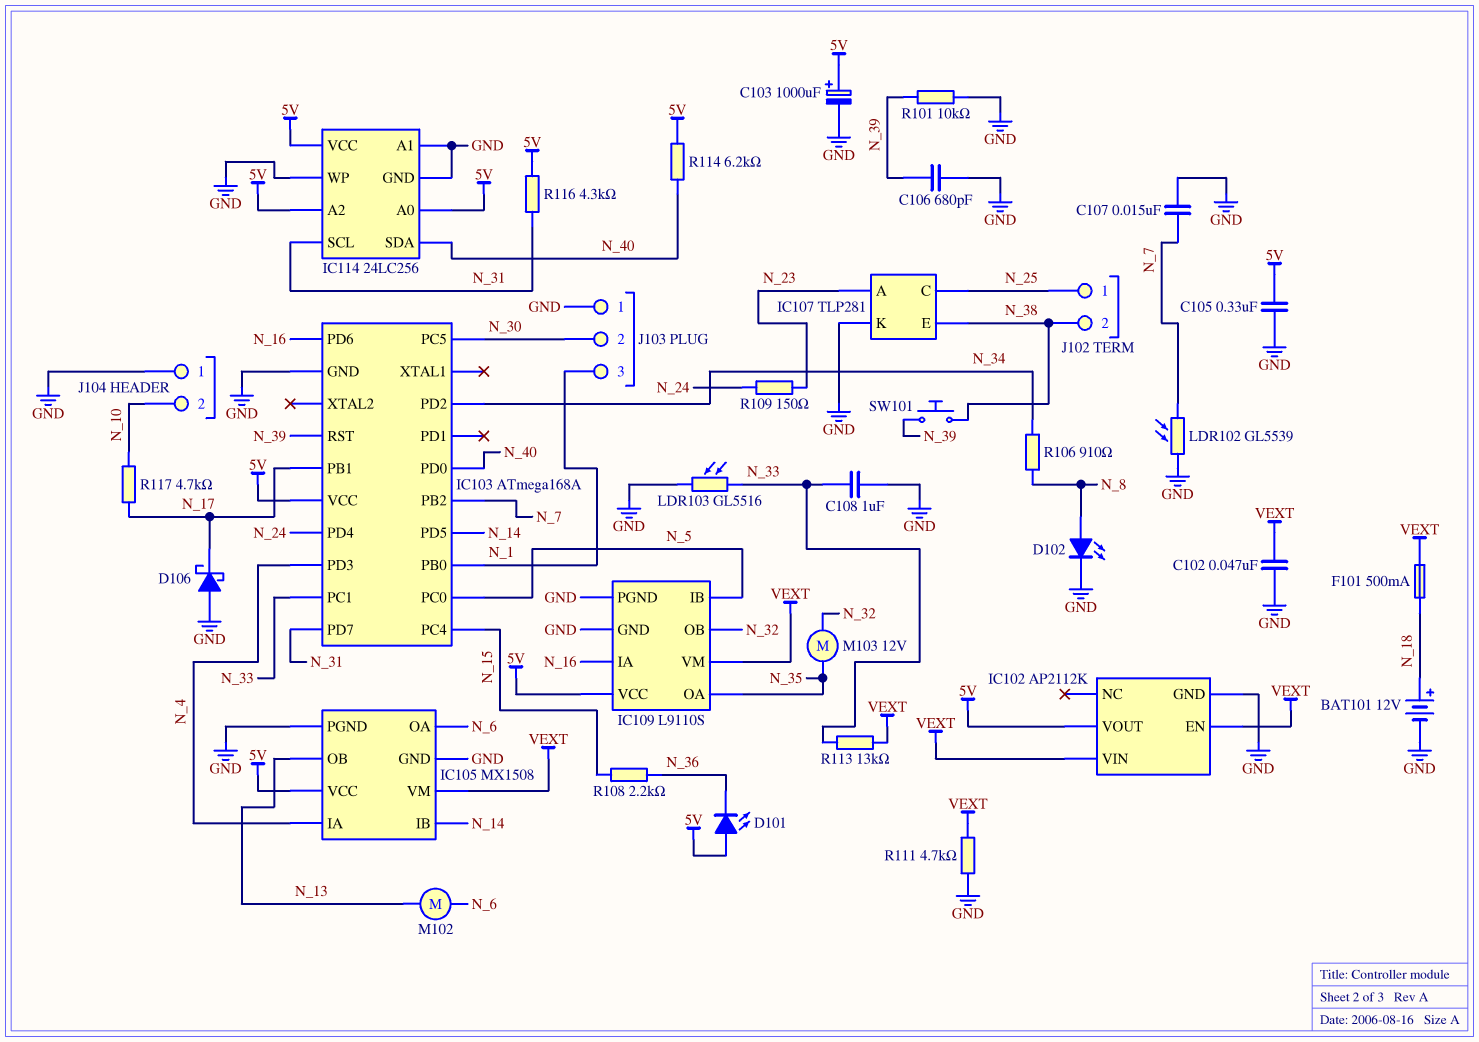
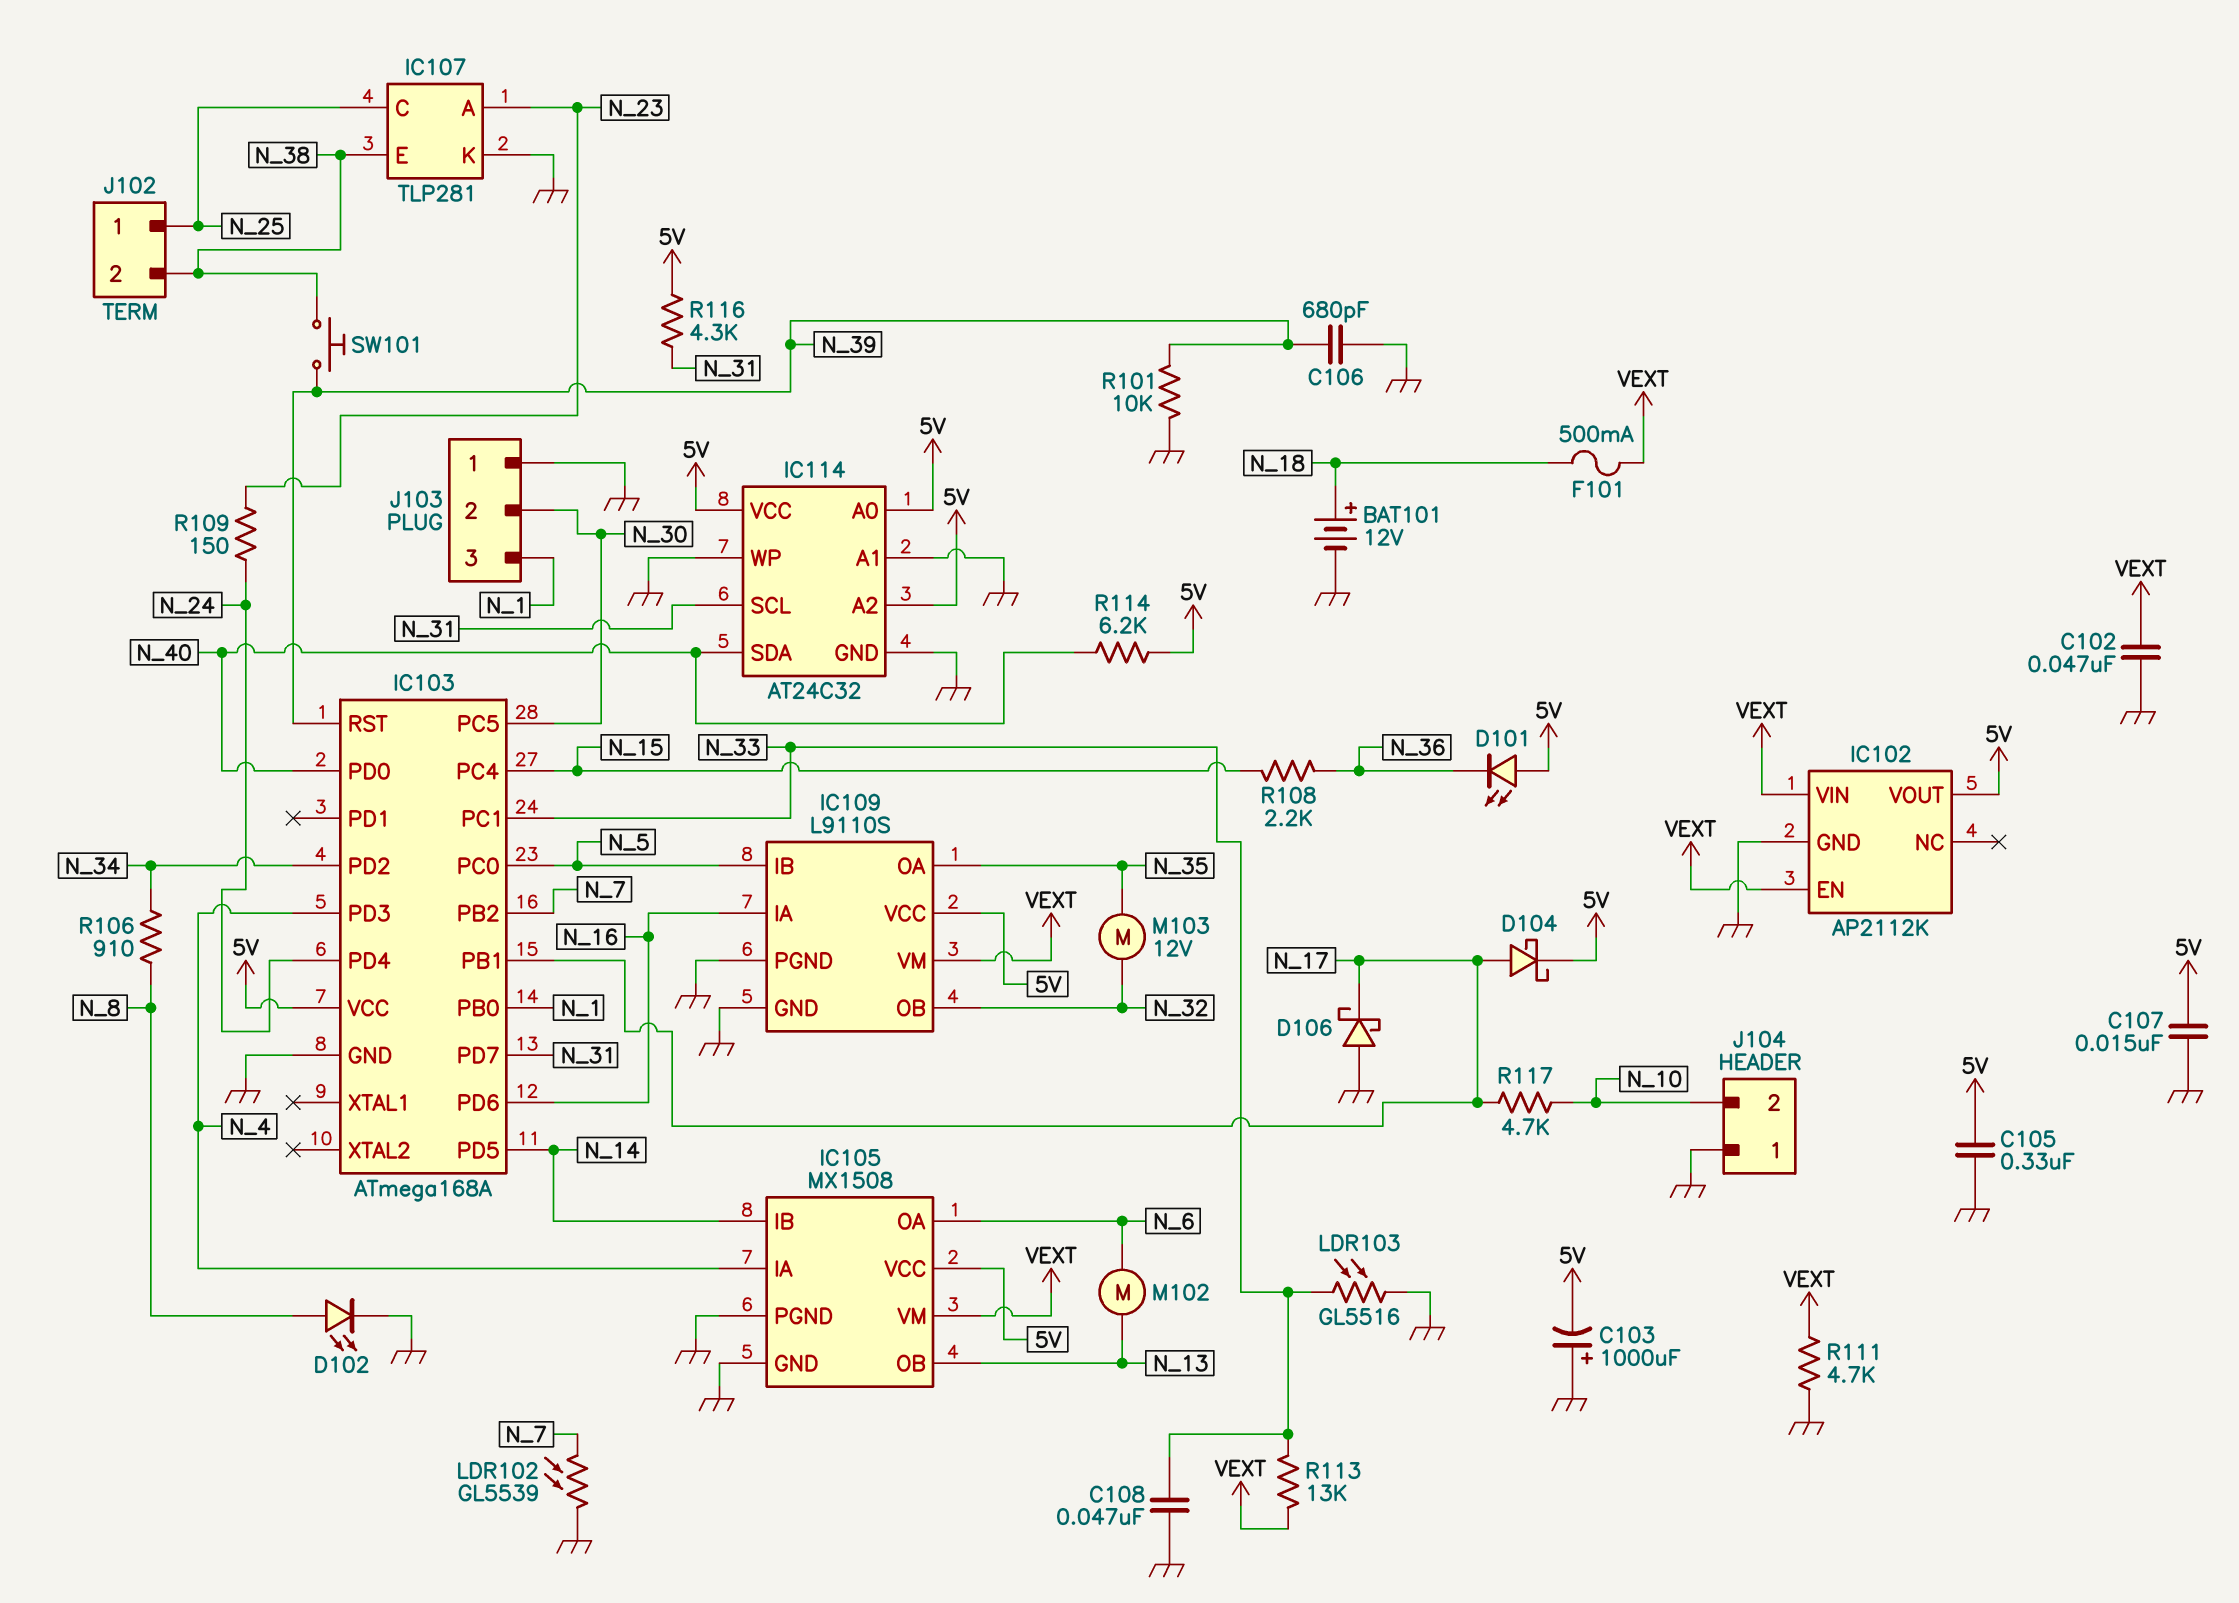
C103: 1000uF (plus 5V, minus GND) -> 1000uF (plus GND, minus 5V)
C107: 15nF (GND, N_7) -> 15nF (5V, GND)
C108: 1uF (GND, N_33) -> 47nF (GND, N_33)
D104: none -> schottky (A N_17, K 5V)
IC114: 24LC256 -> AT24C32

